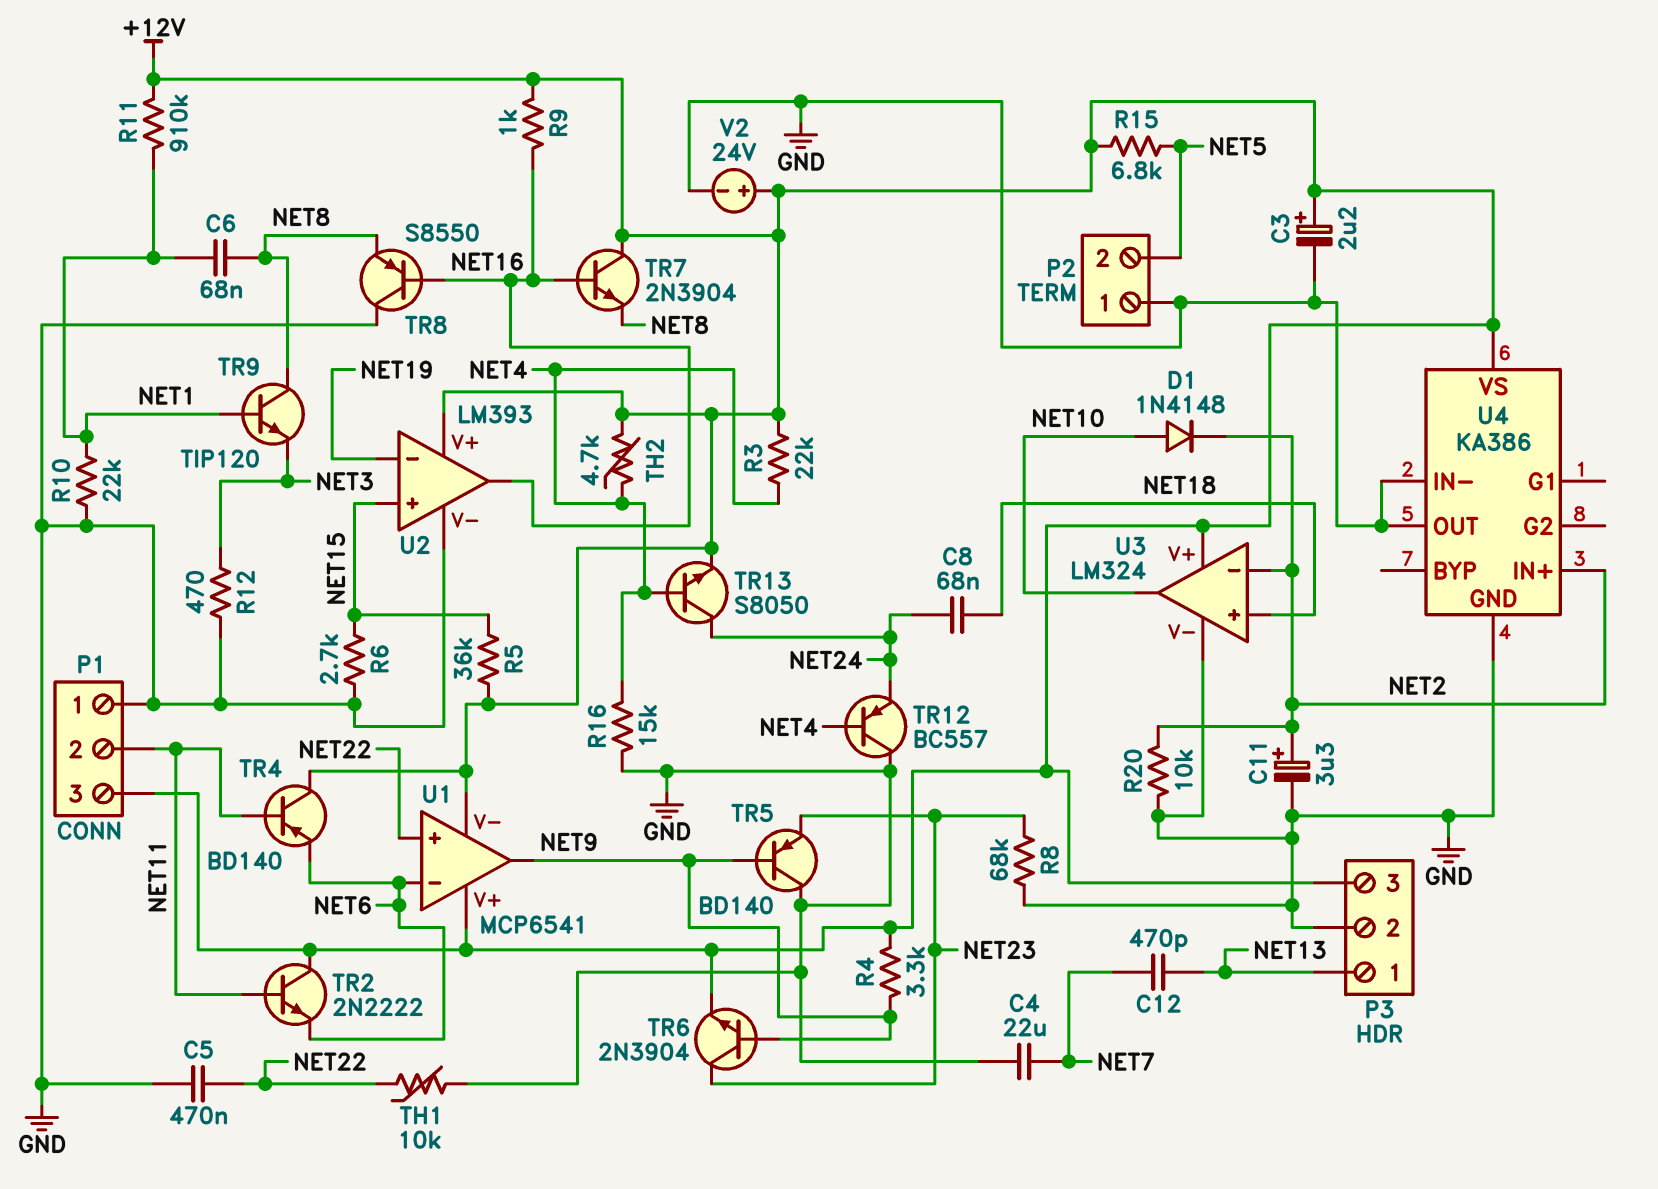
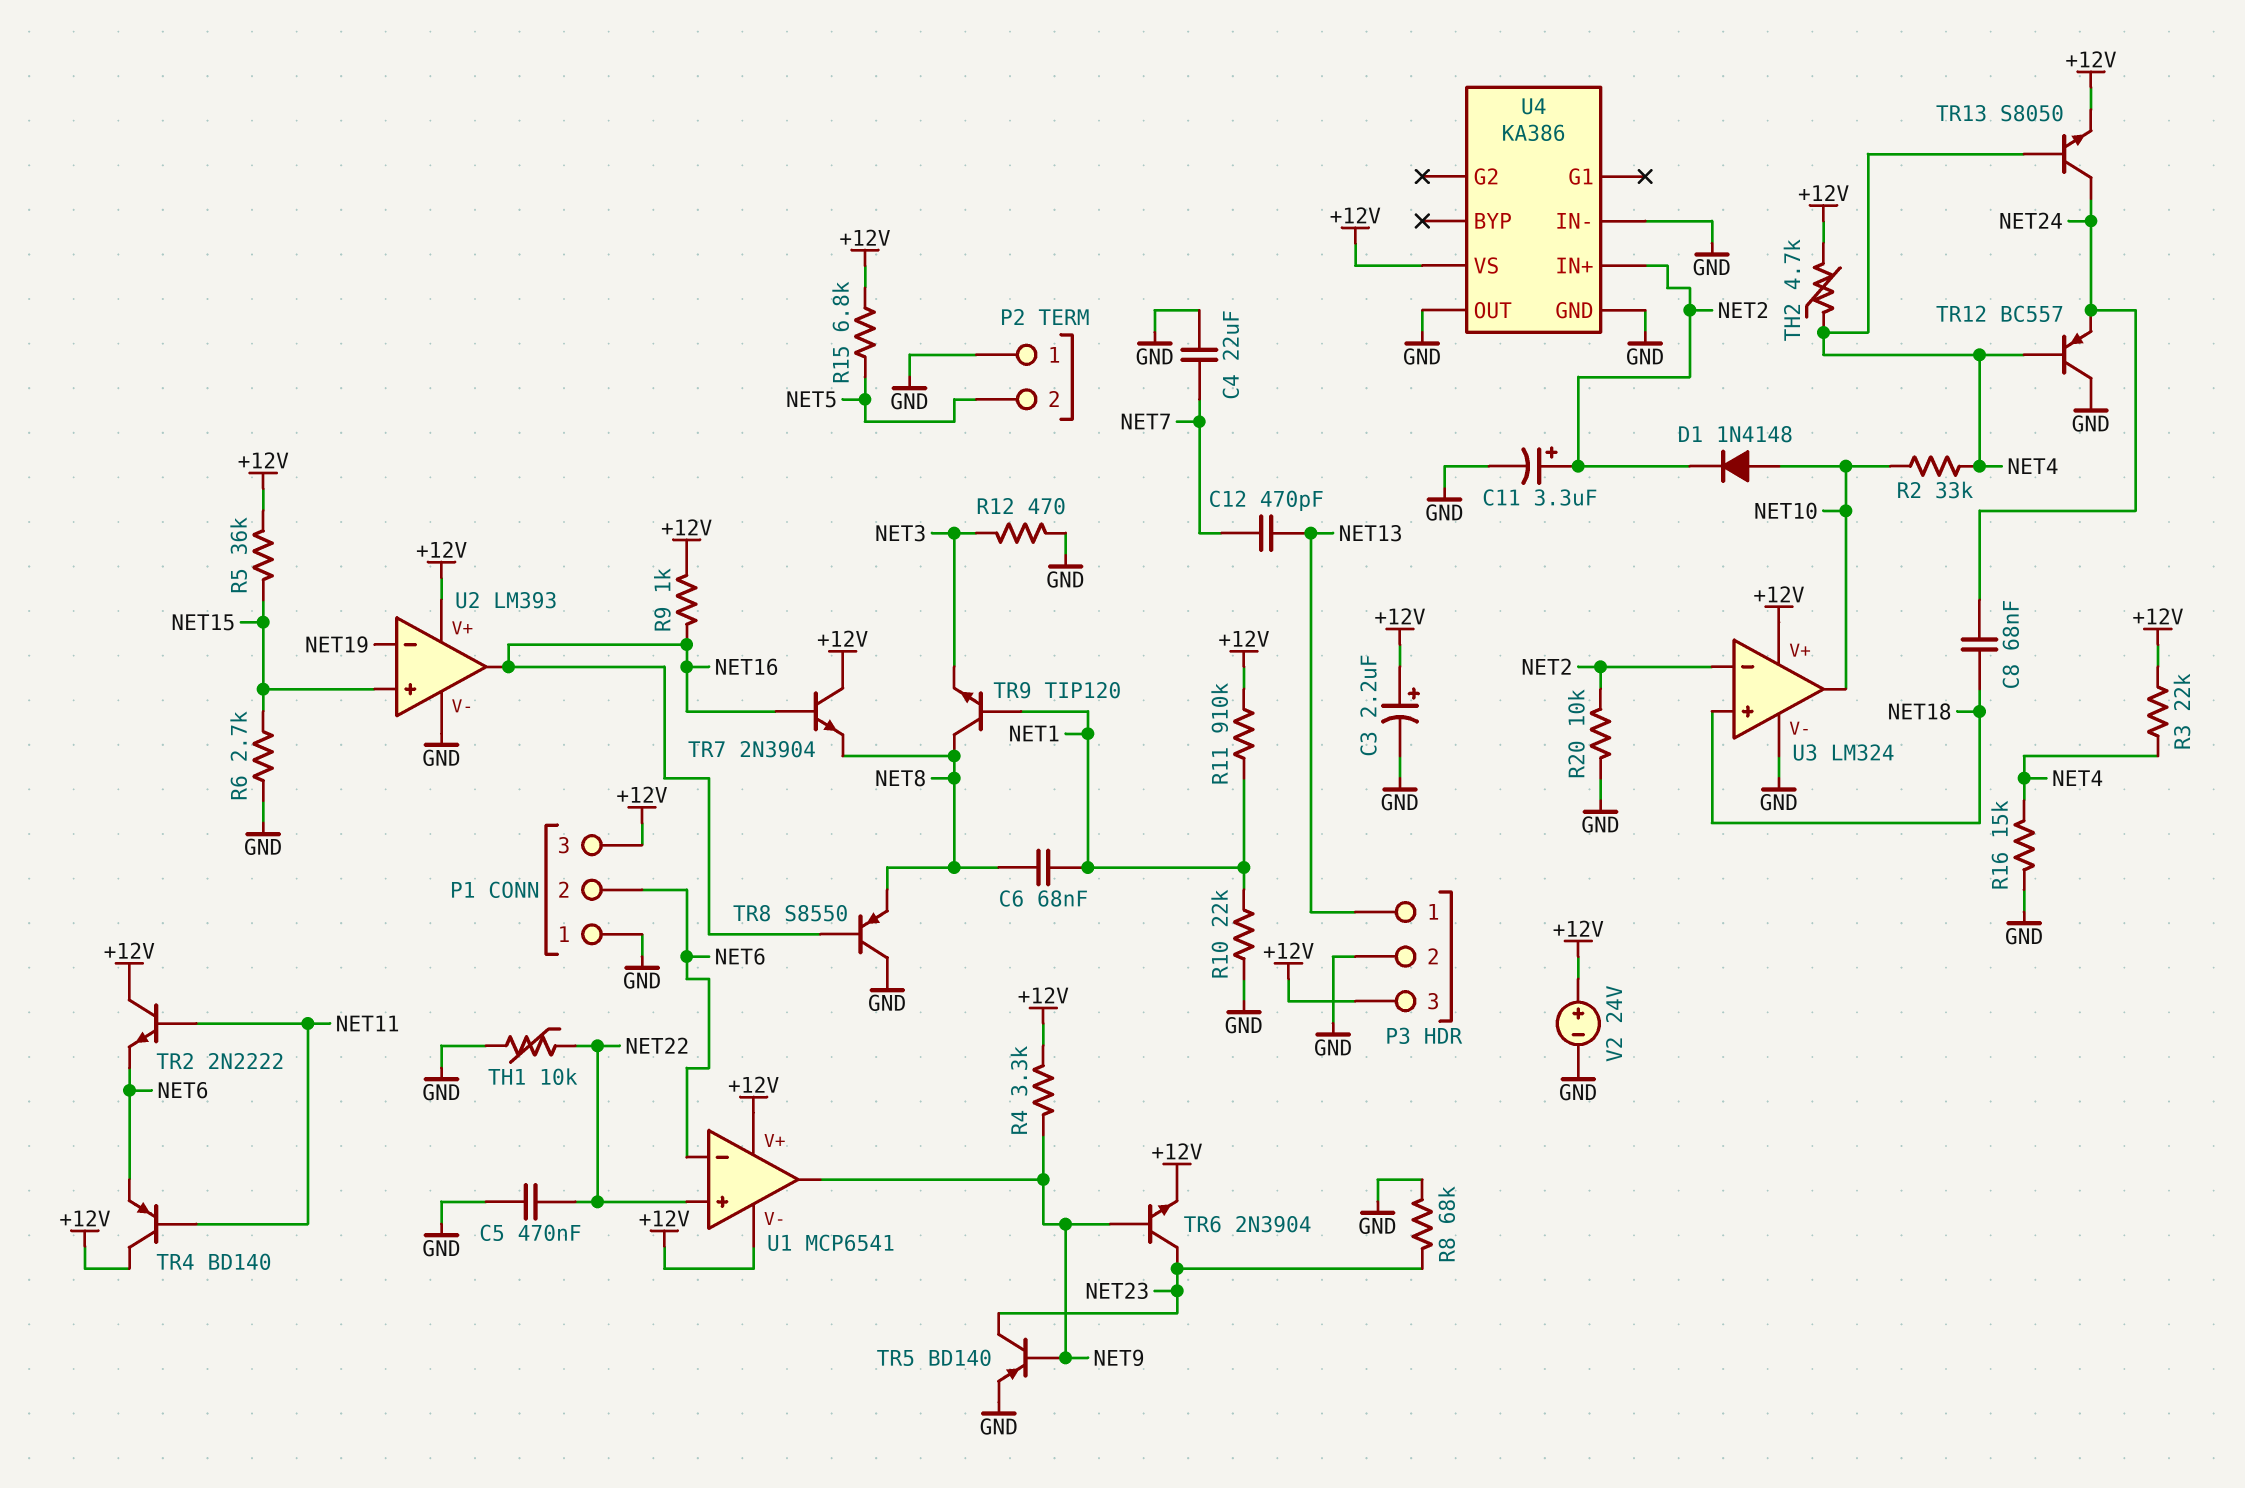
P1 pin 2: NET11 -> NET6
R2: none -> 33k (NET4, NET10)
TR5: PNP BD140 (B NET9, C GND, E NET23) -> PNP BD140 (B NET9, C NET23, E GND)

